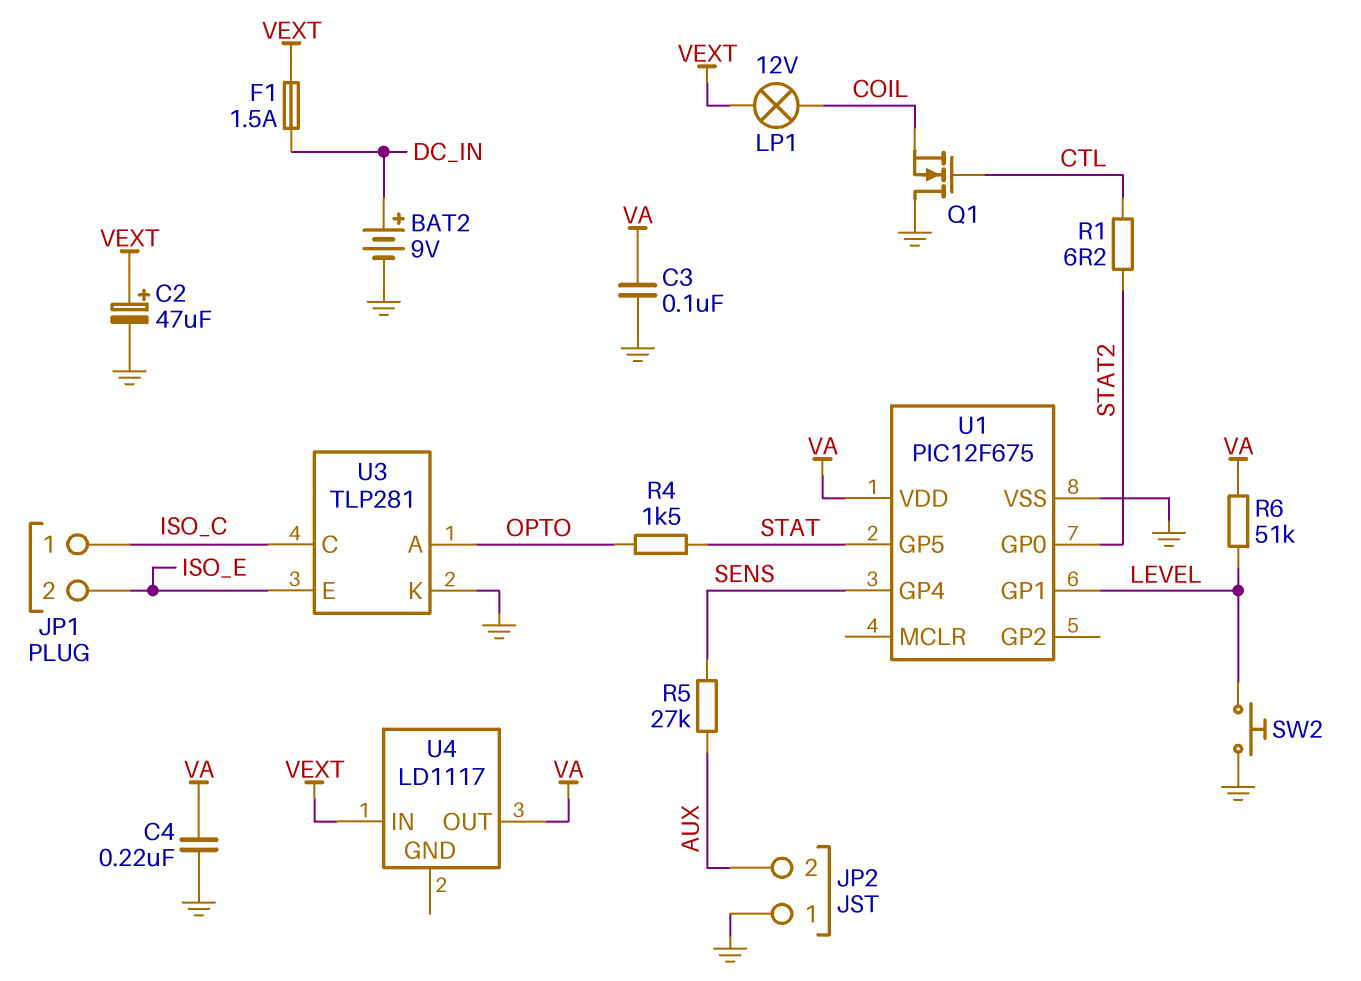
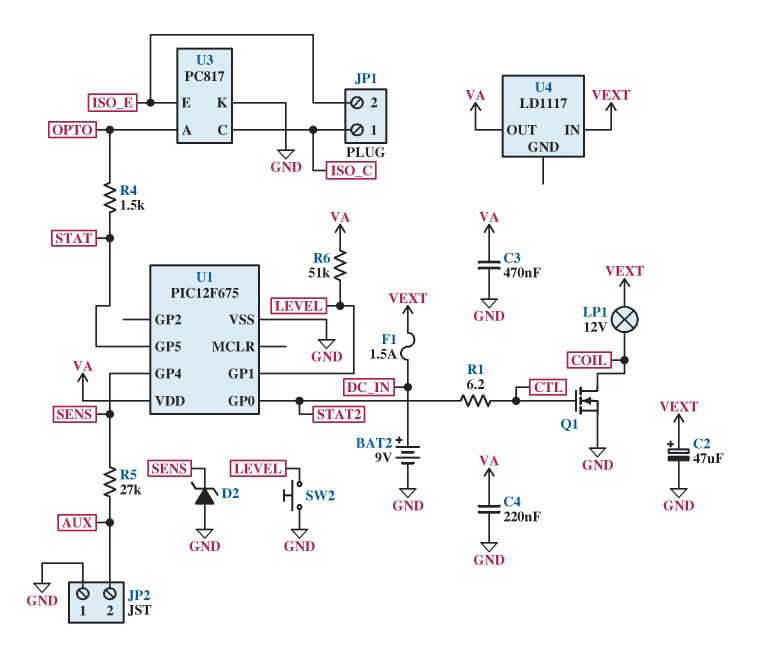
C3: 100nF (GND, VA) -> 470nF (GND, VA)
D2: none -> zener (A GND, K SENS)
Q1: NMOS (G CTL, D GND, S COIL) -> NMOS (G CTL, D COIL, S GND)
U3: TLP281 -> PC817

